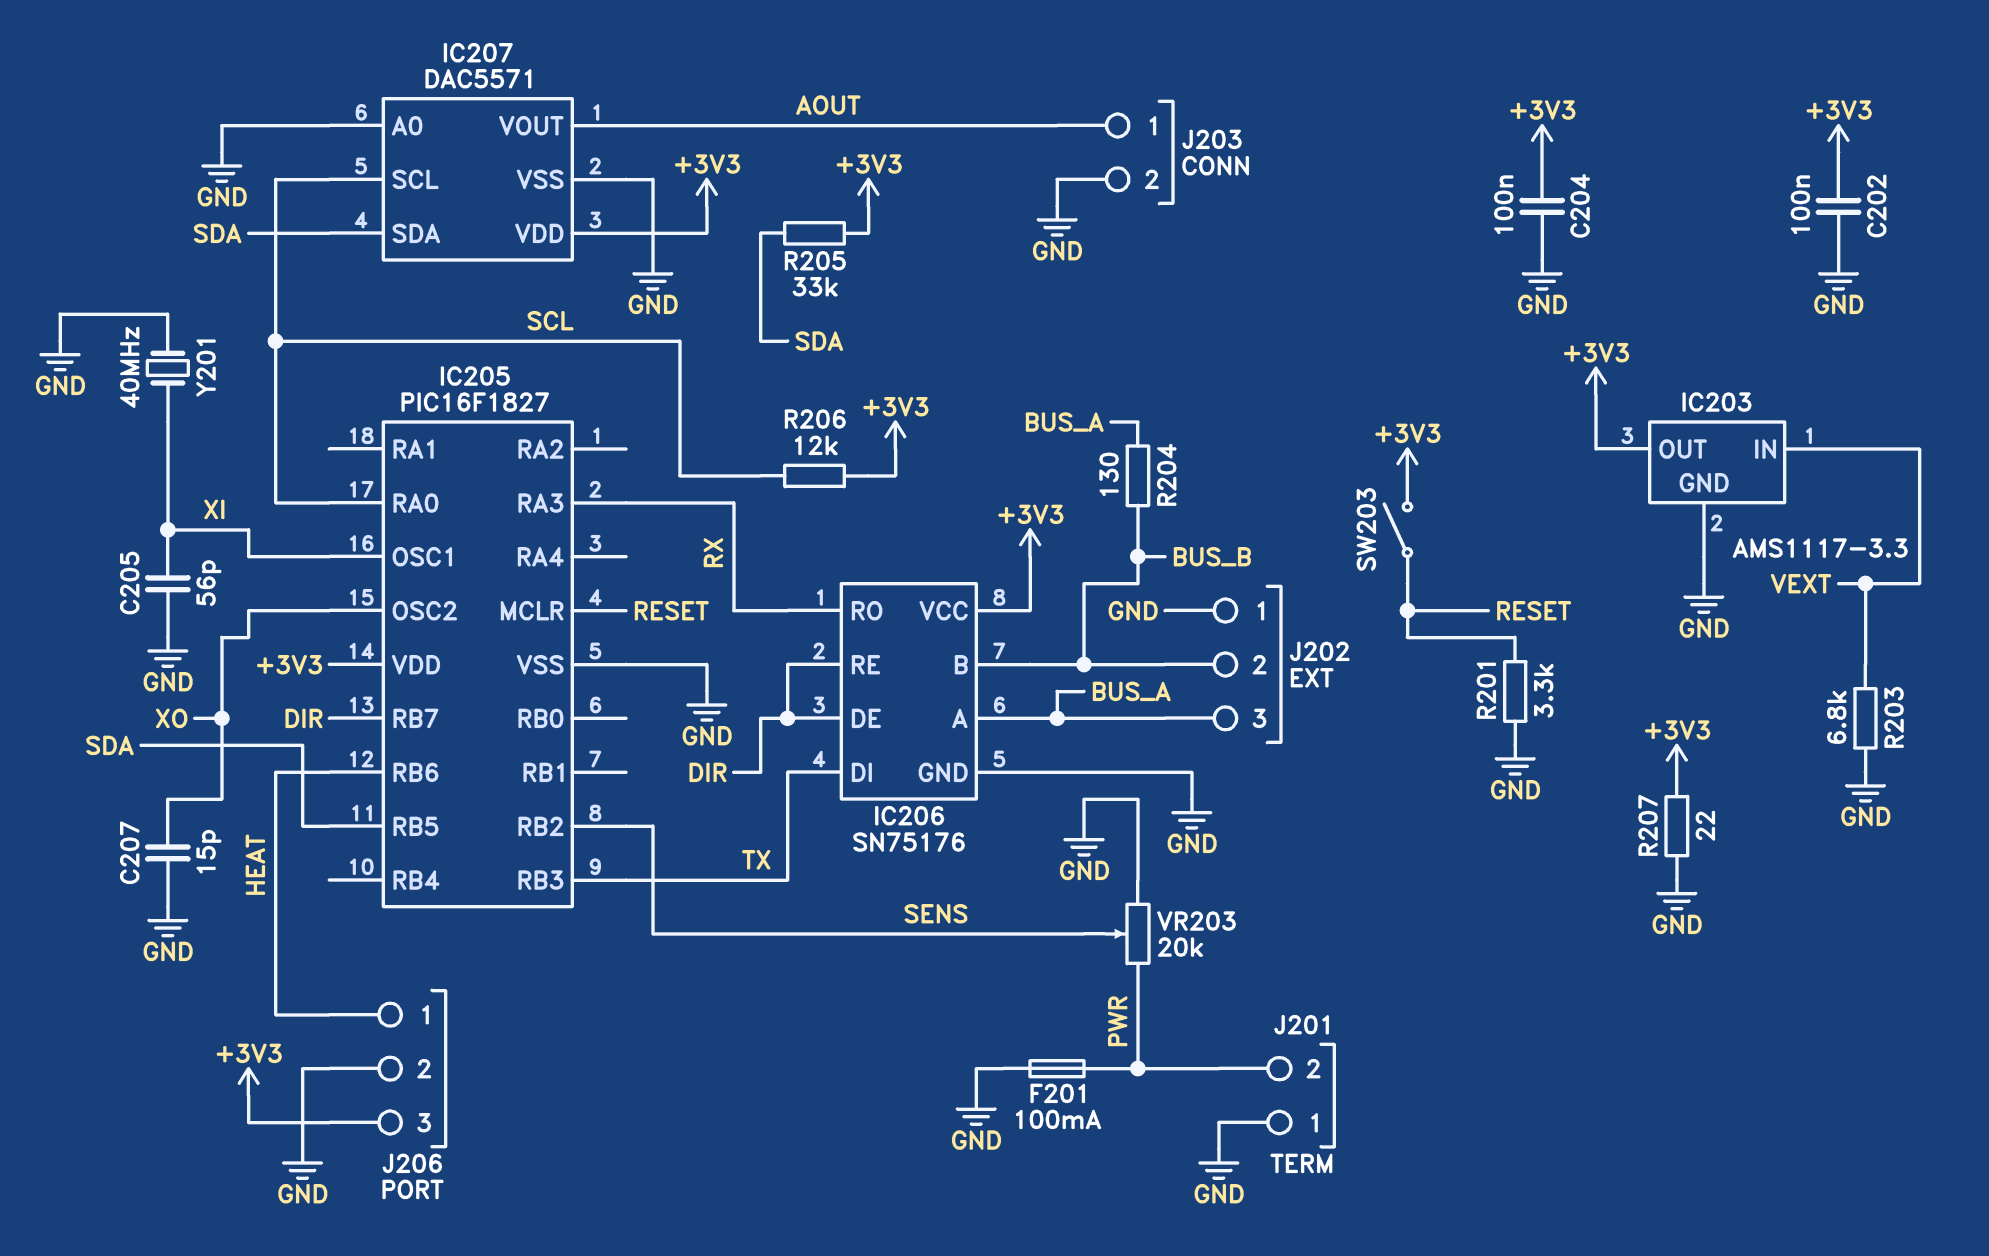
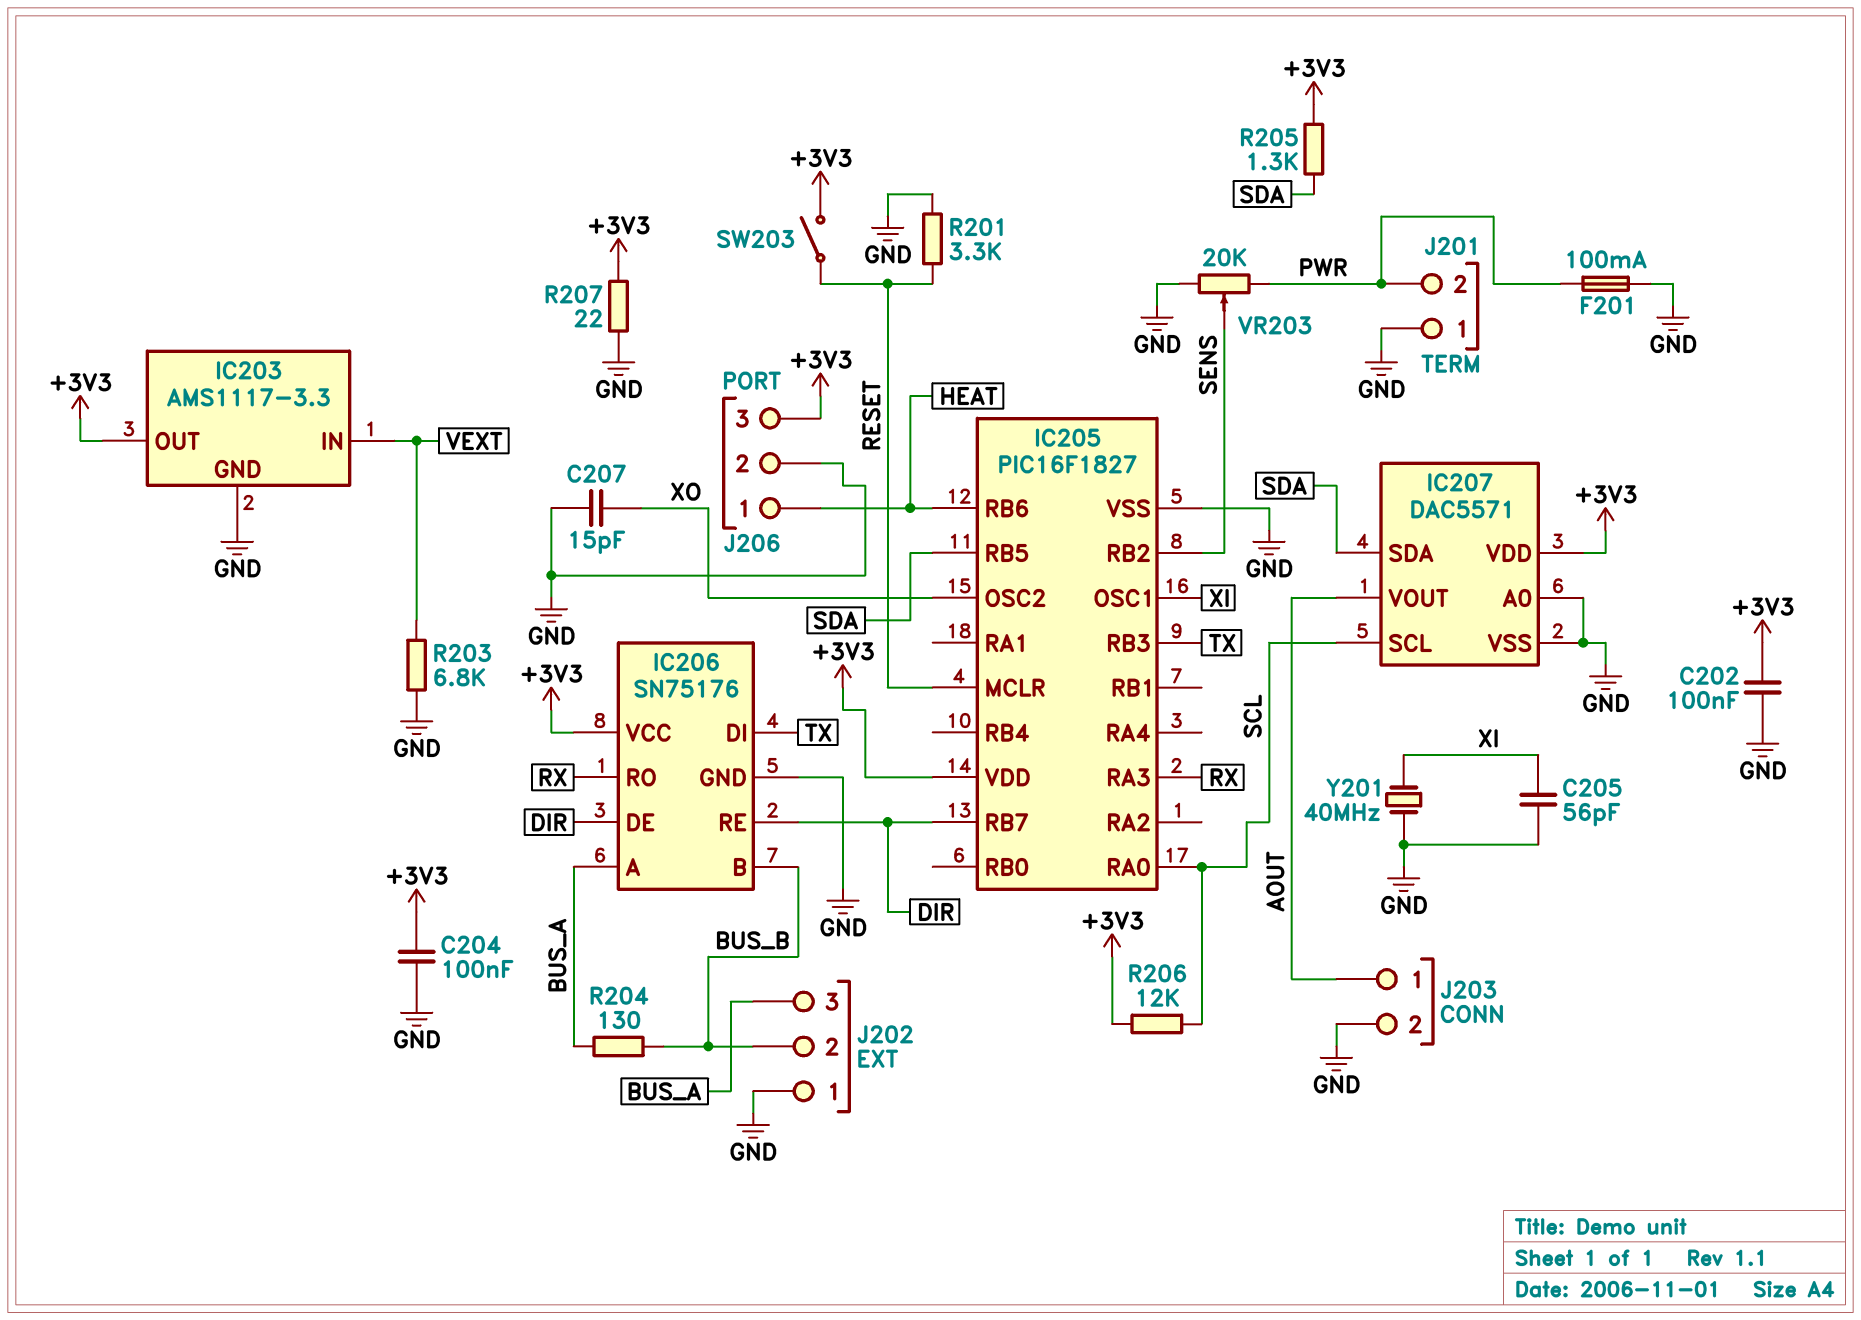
R205: 33k (+3V3, SDA) -> 1.3k (+3V3, SDA)

